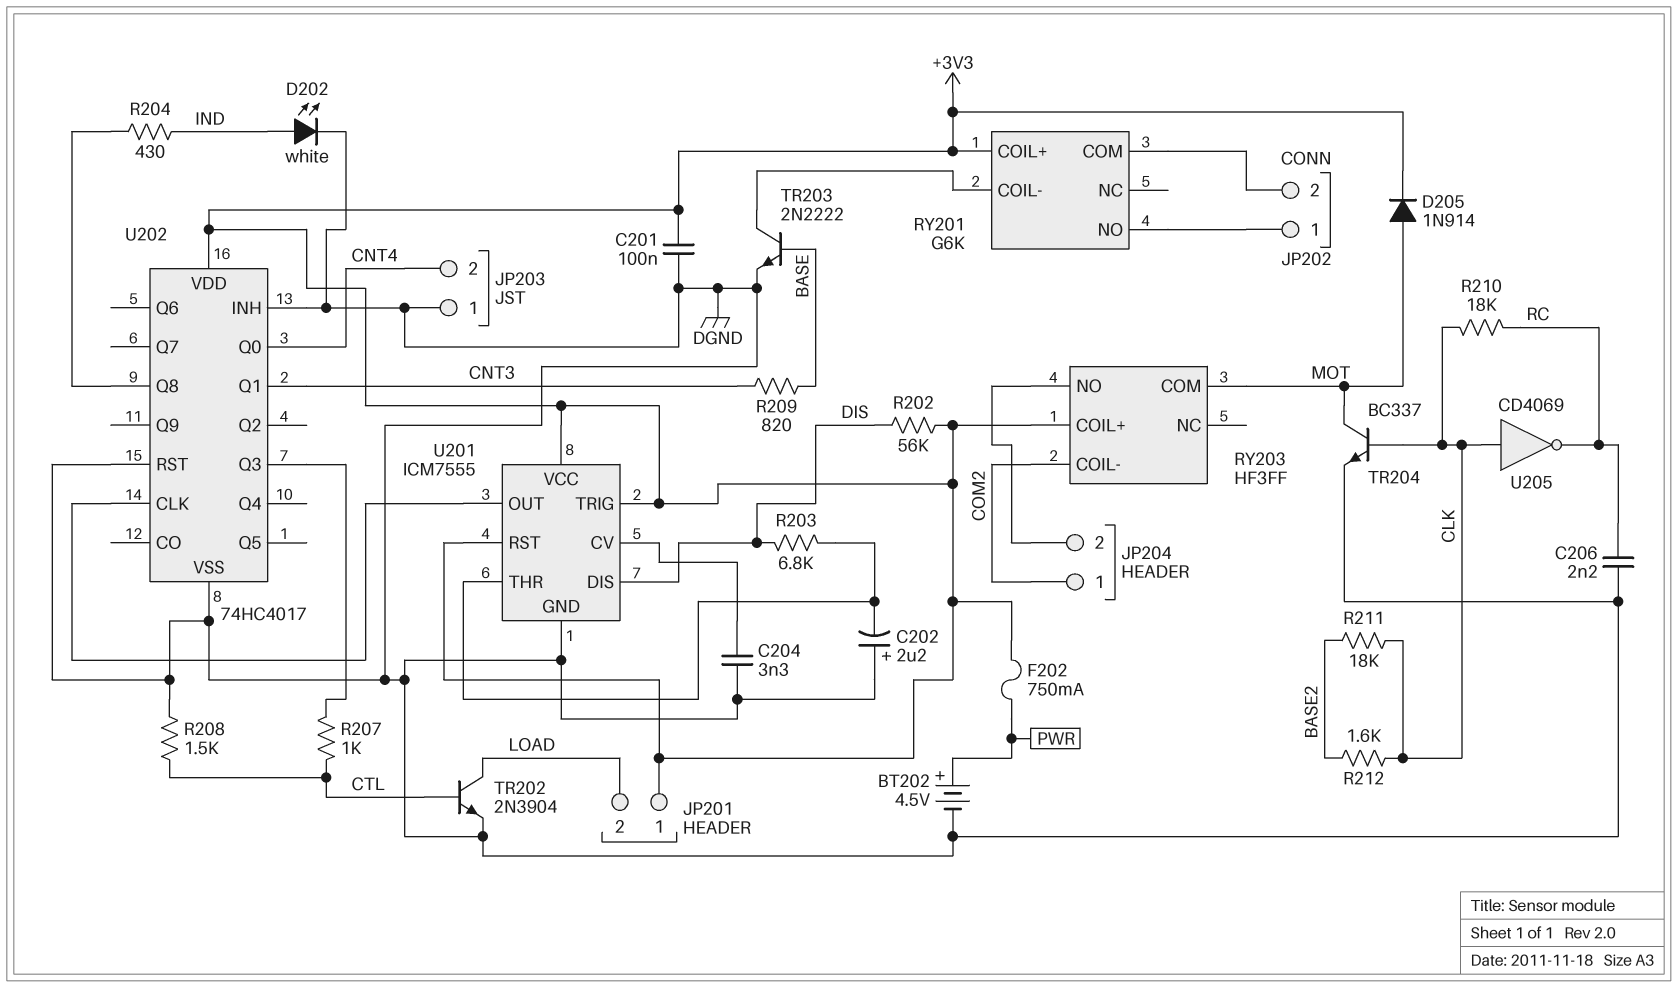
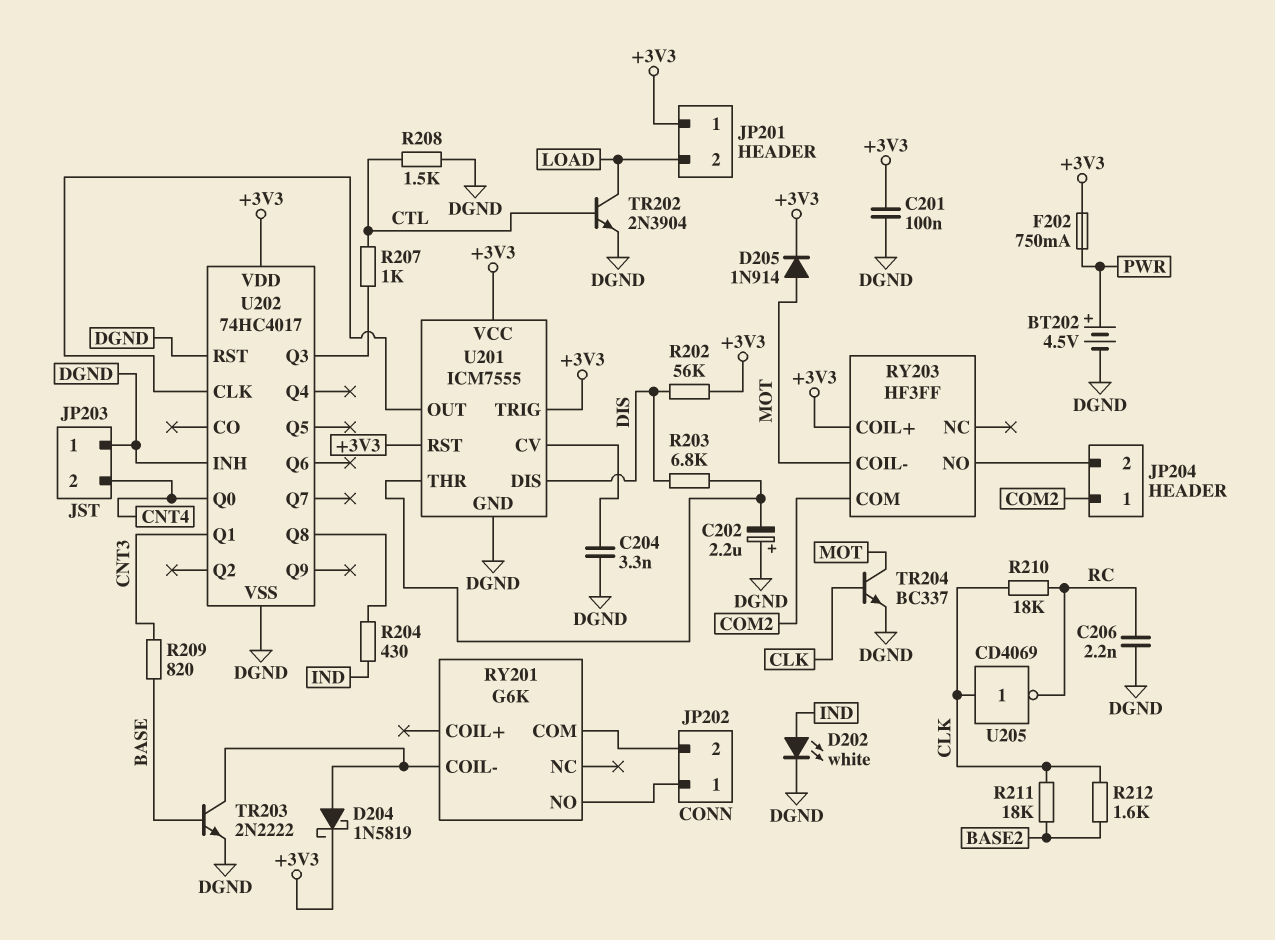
D204: none -> schottky 1N5819 (A RY201/COIL-, K +3V3)
RY201 pin COIL+: +3V3 -> none
RY203 pin COIL-: COM2 -> MOT
RY203 pin COM: MOT -> COM2

